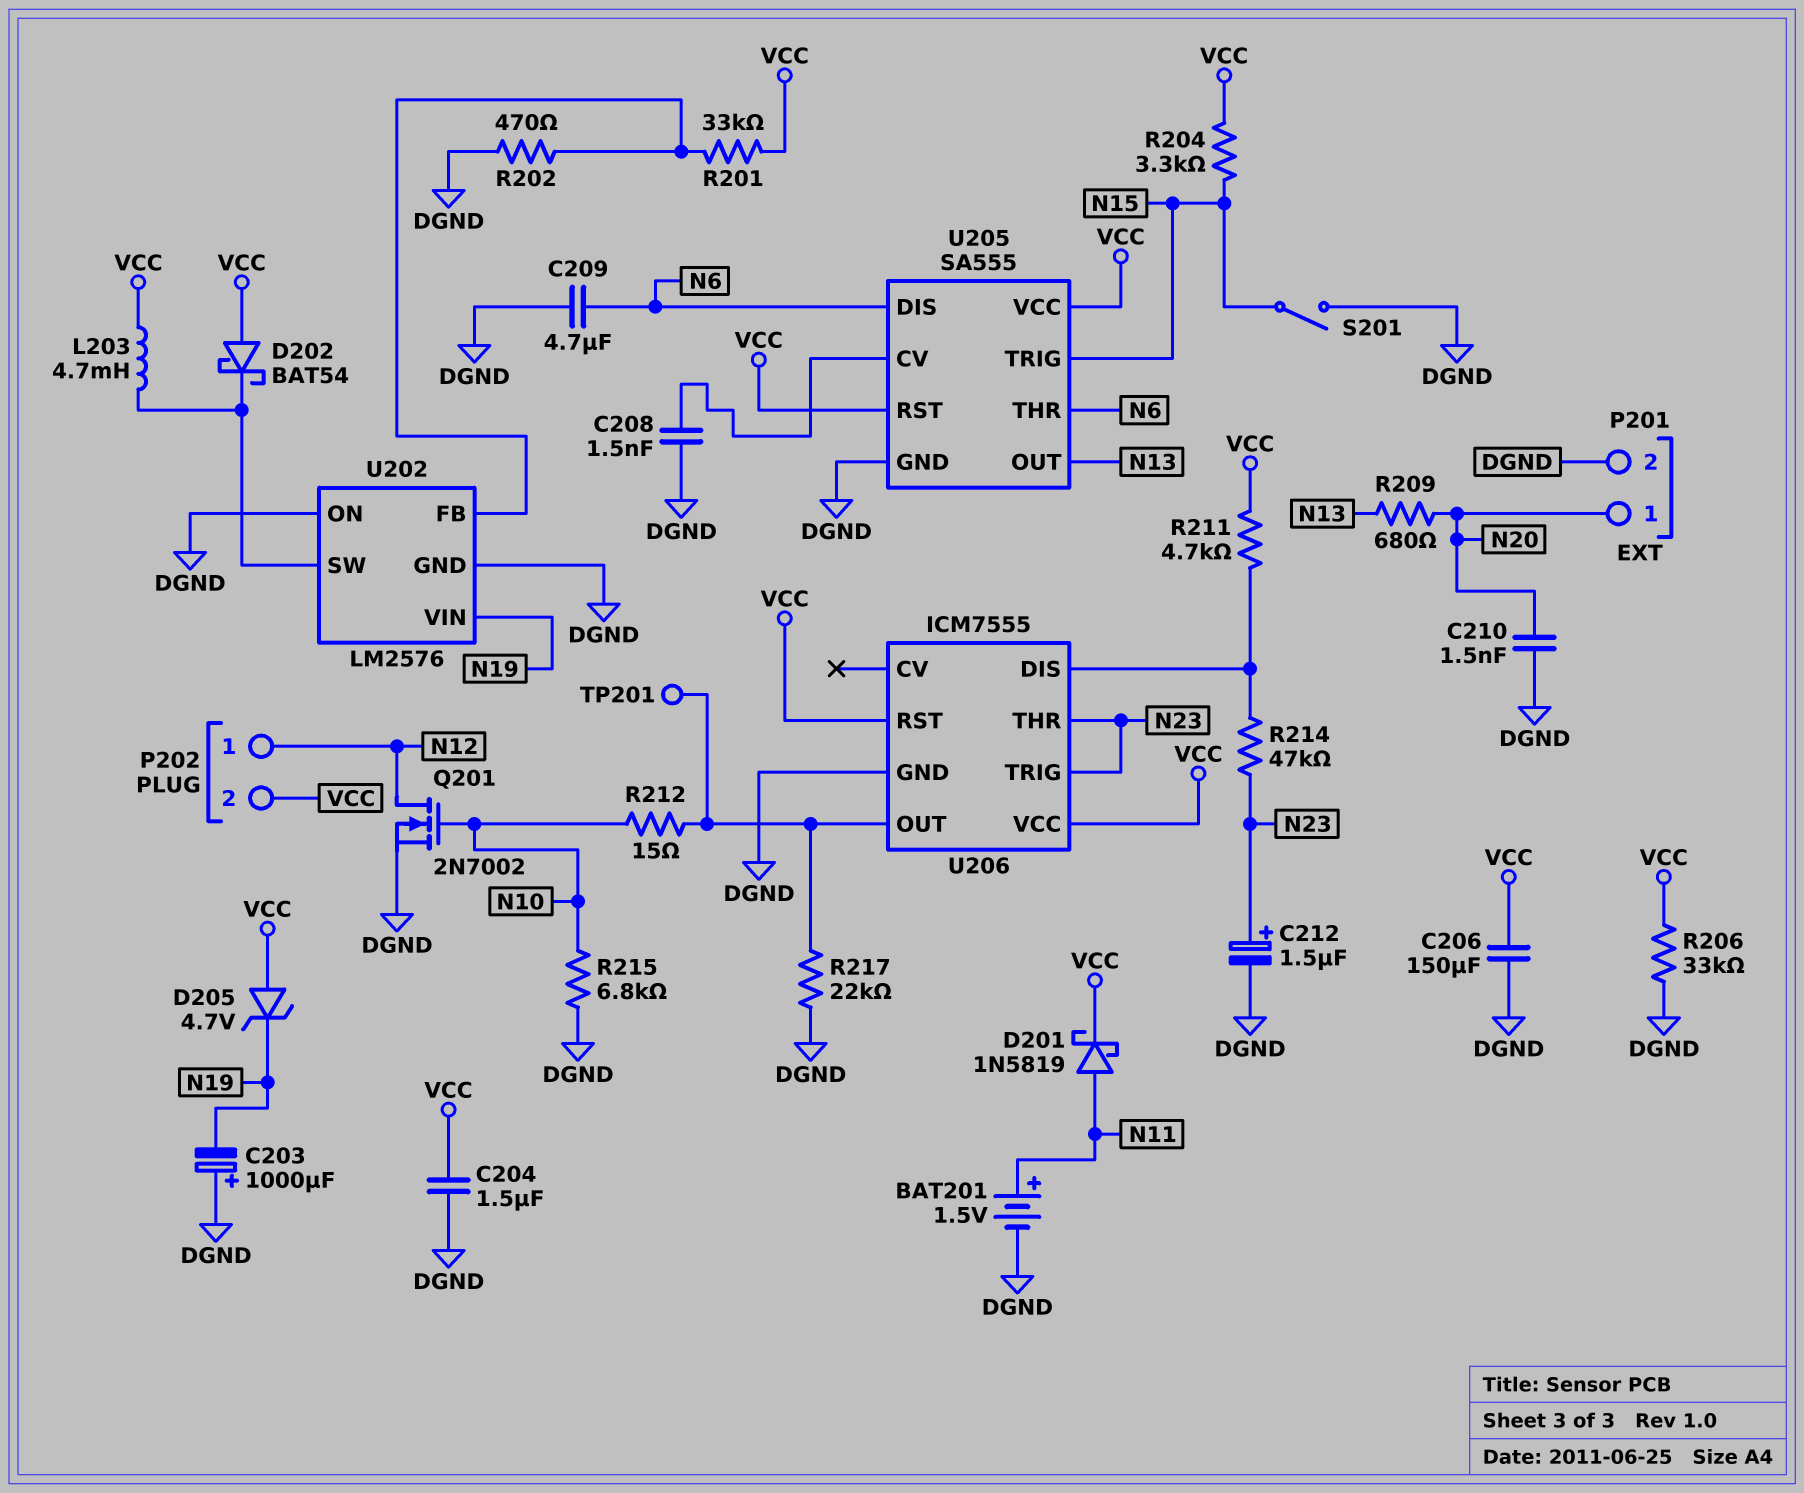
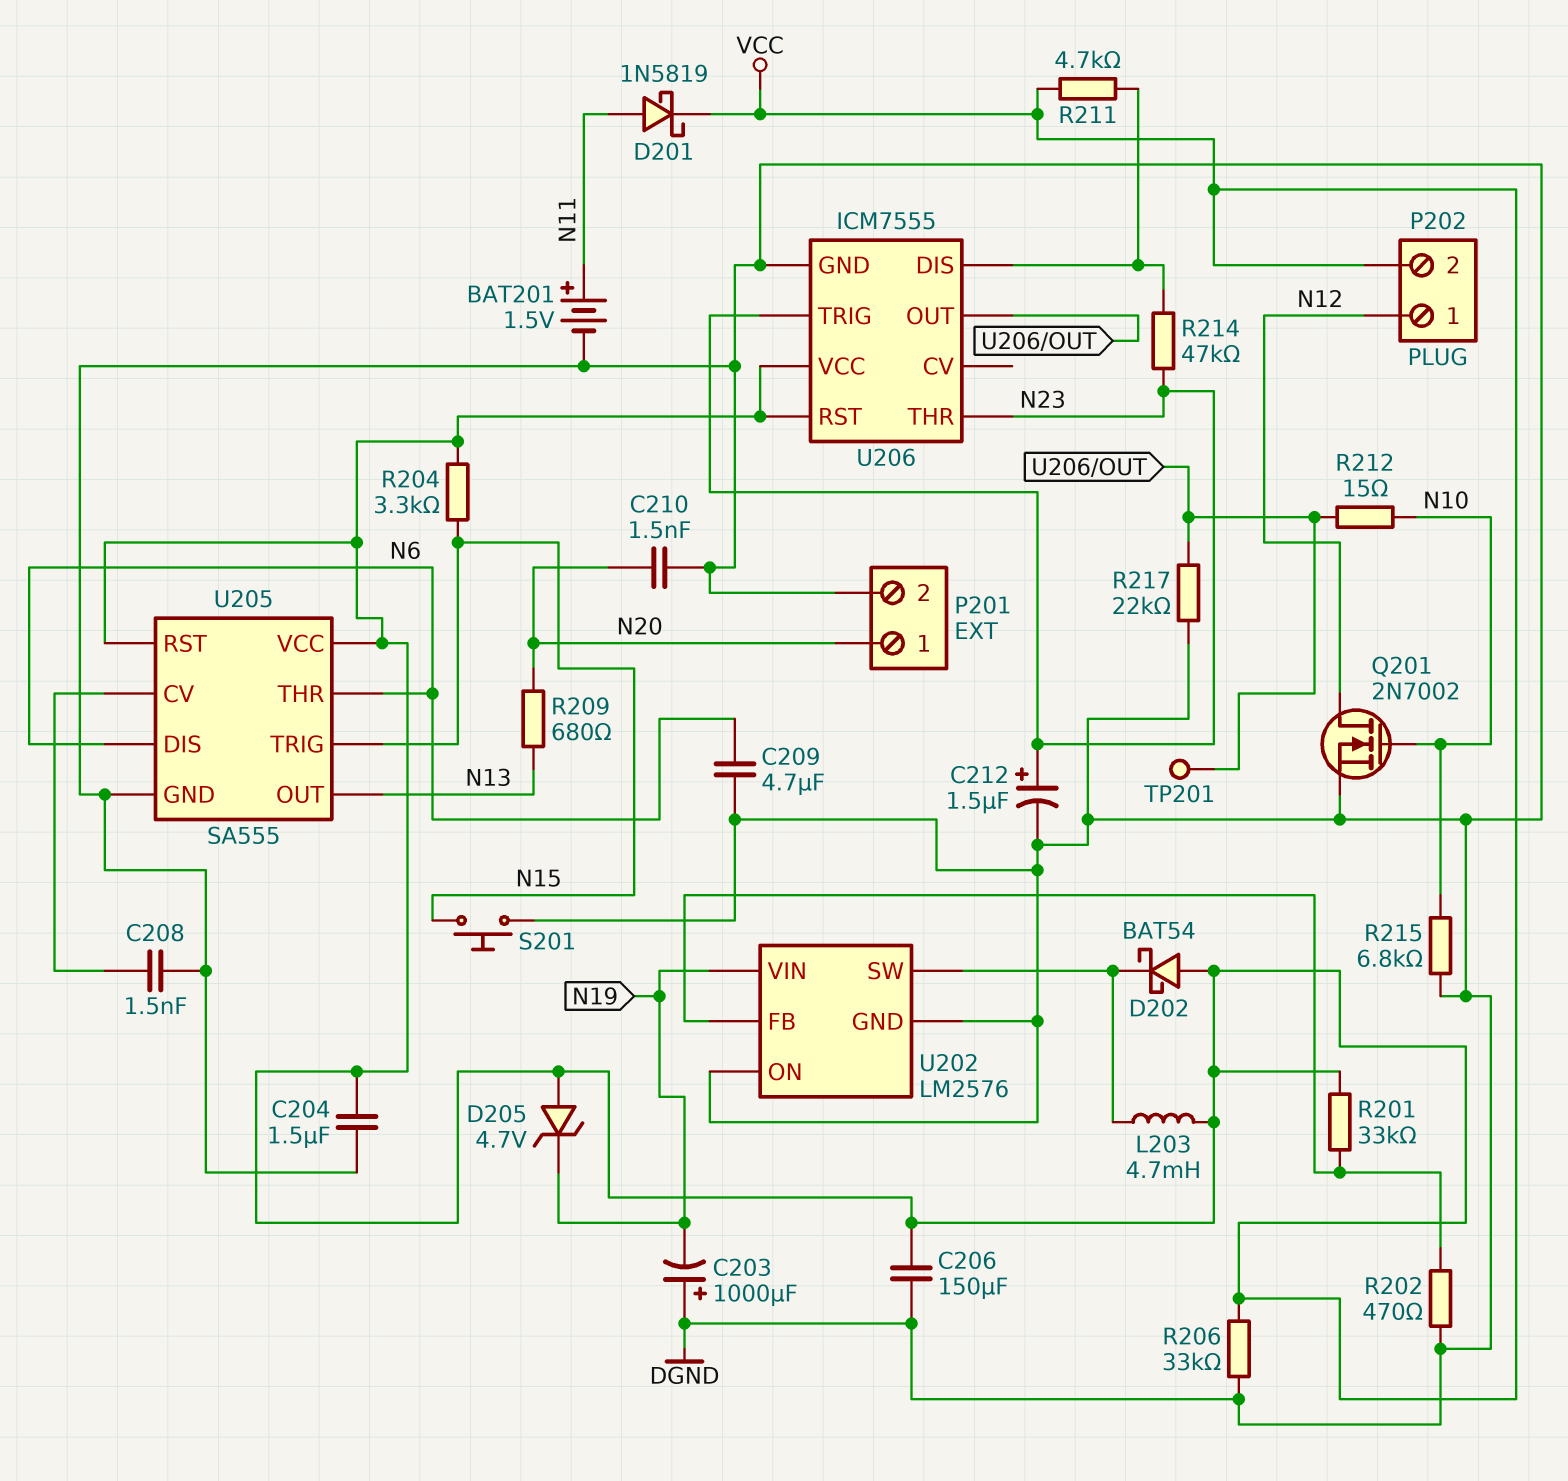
S201: switch (DGND, N15) -> button (DGND, N15)

